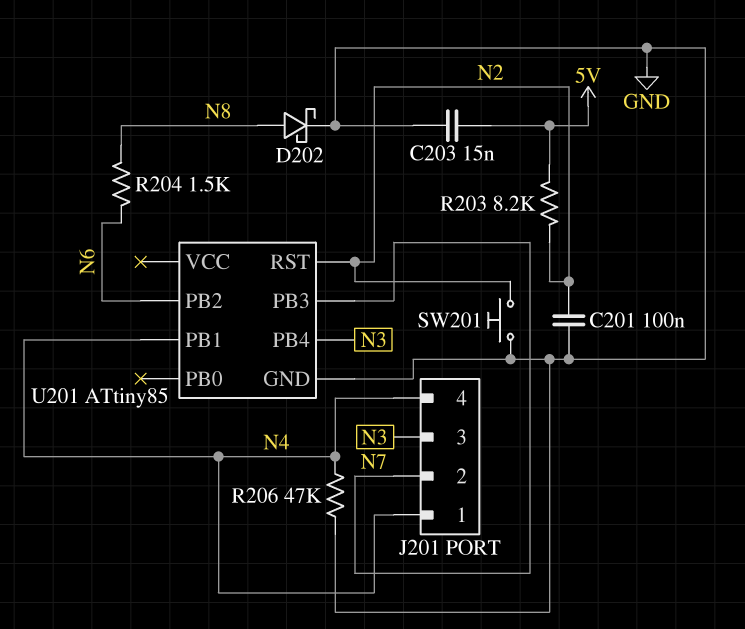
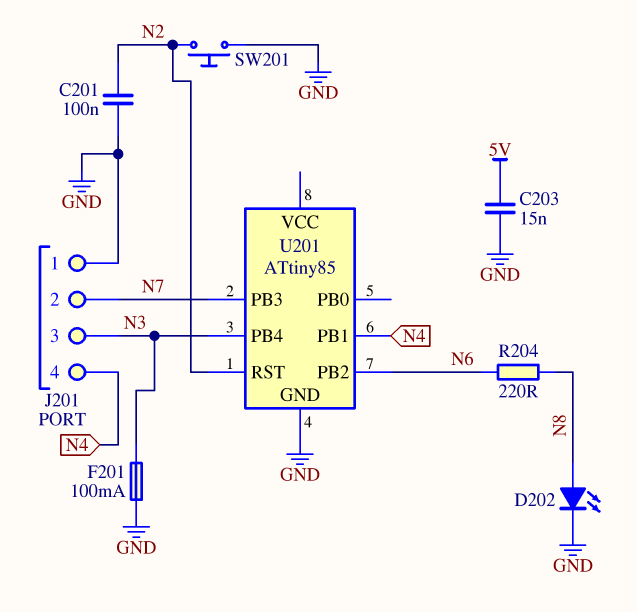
D202: schottky (A N8, K GND) -> LED (A N8, K GND)
F201: none -> 100mA (GND, N3)
J201 pin 1: N4 -> GND
R203: 8.2k (5V, N2) -> none
R204: 1.5k (N6, N8) -> 220 (N6, N8)
R206: 47k (GND, N4) -> none

